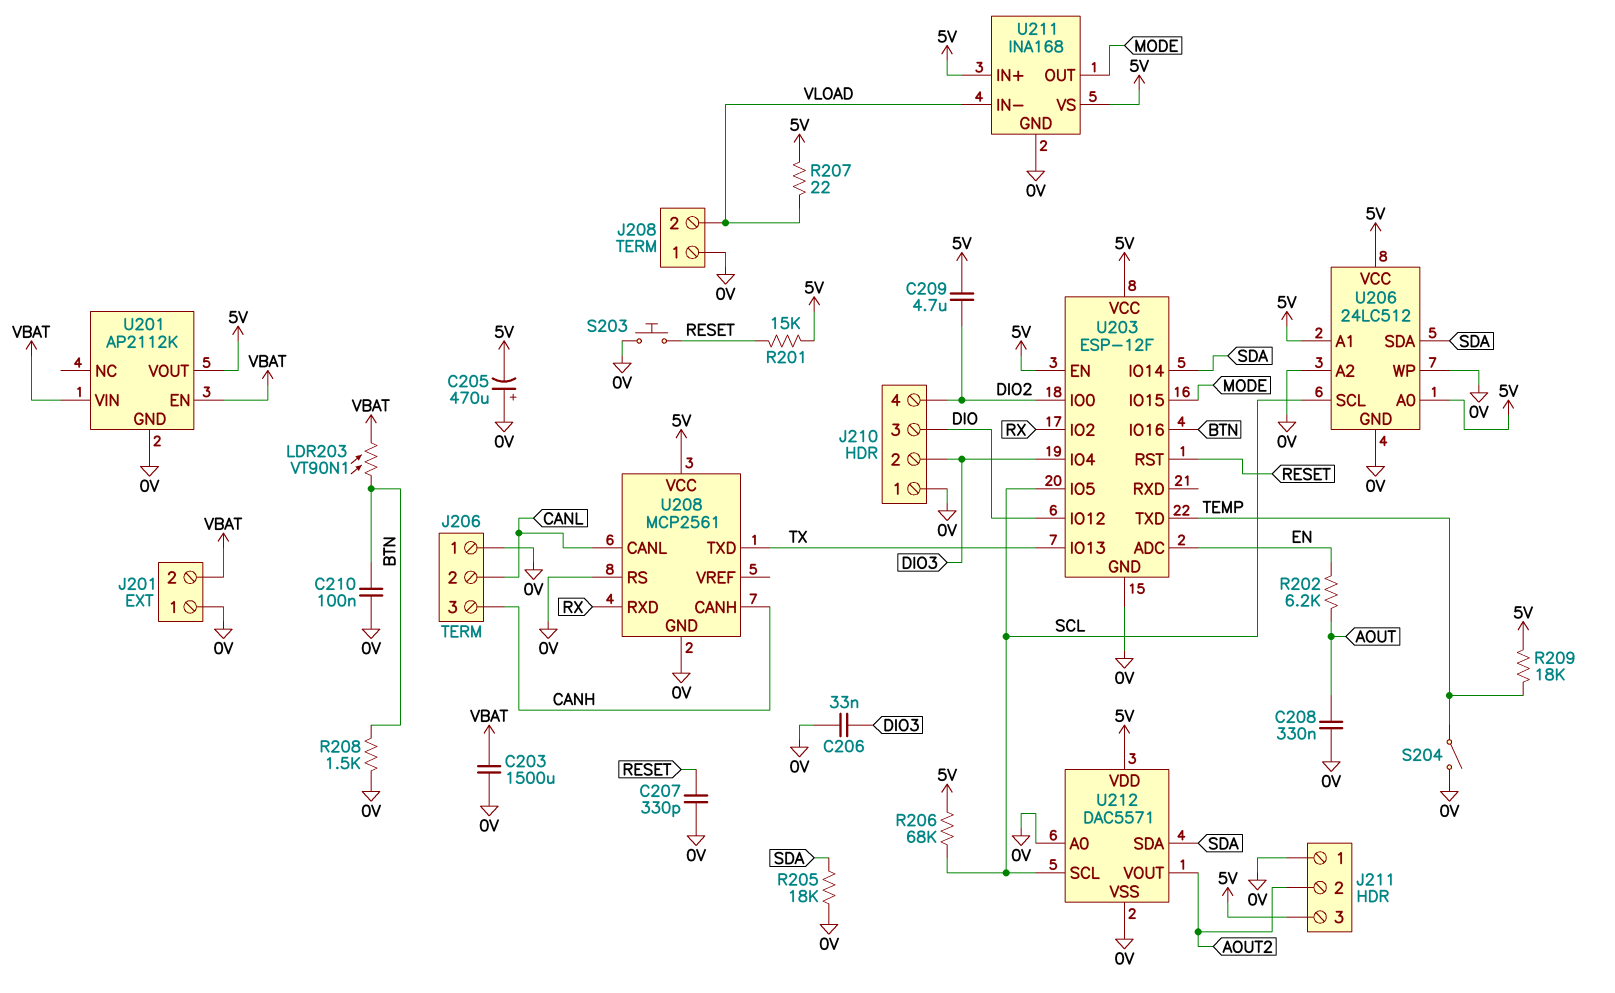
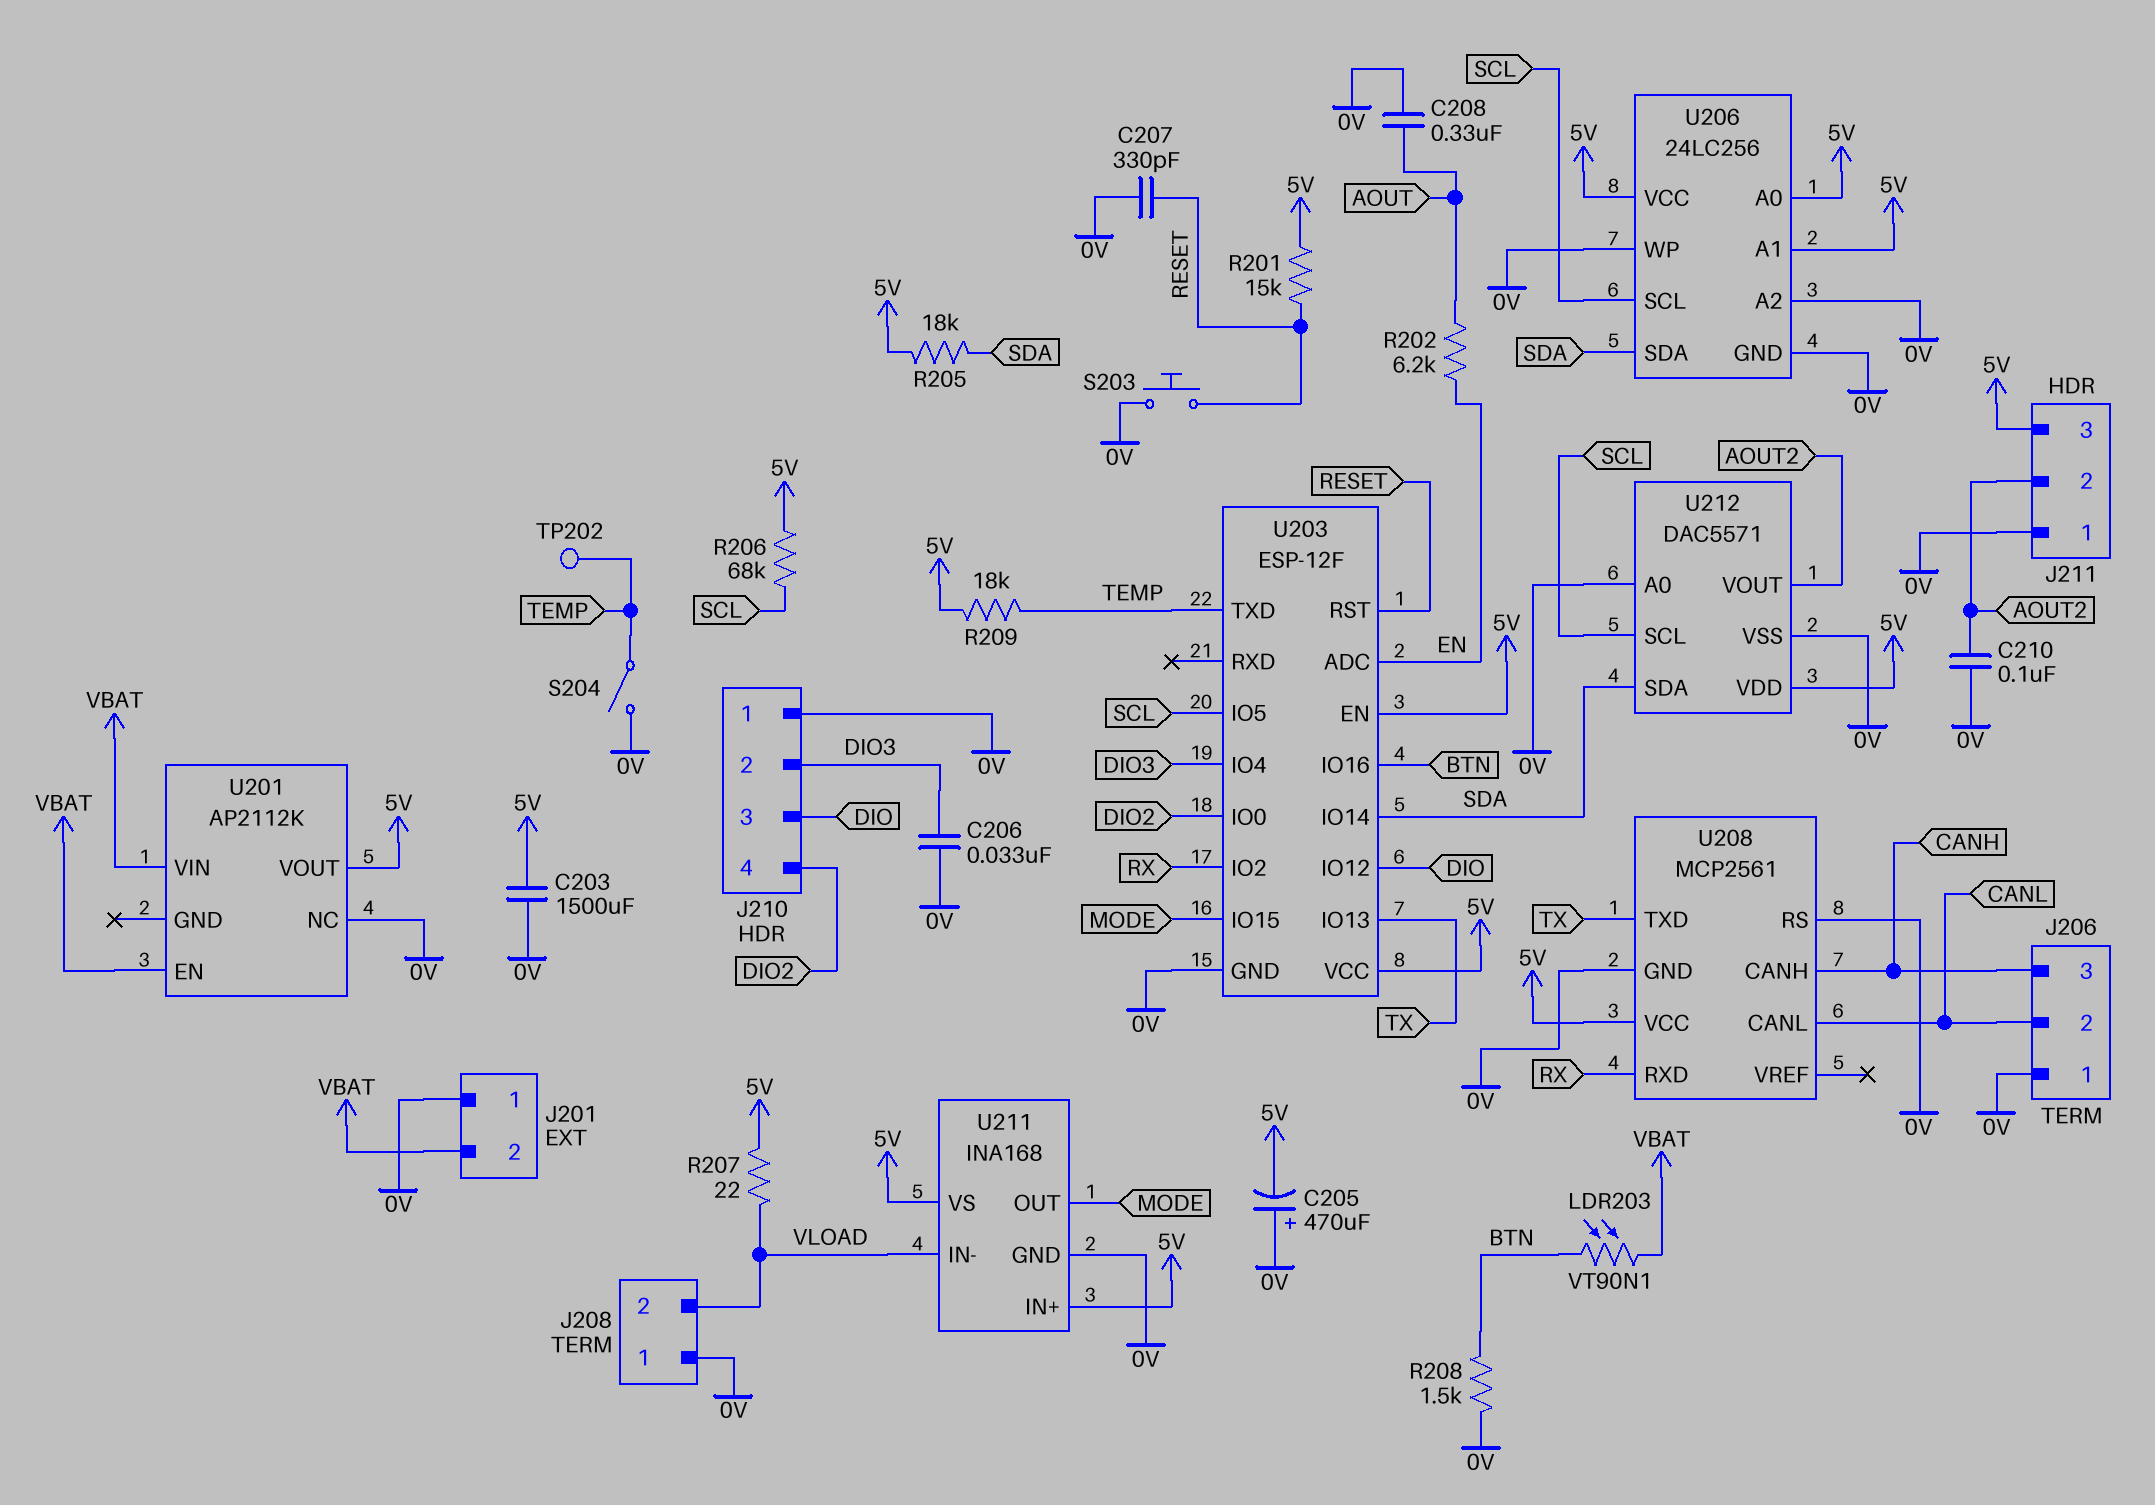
C203: 1500uF (0V, VBAT) -> 1500uF (0V, 5V)
C209: 4.7uF (5V, DIO2) -> none
C210: 100nF (0V, BTN) -> 100nF (0V, AOUT2)
R205: 18k (0V, SDA) -> 18k (5V, SDA)
TP202: none -> test point (TEMP)
U201 pin GND: 0V -> none
U201 pin NC: none -> 0V
U206: 24LC512 -> 24LC256

